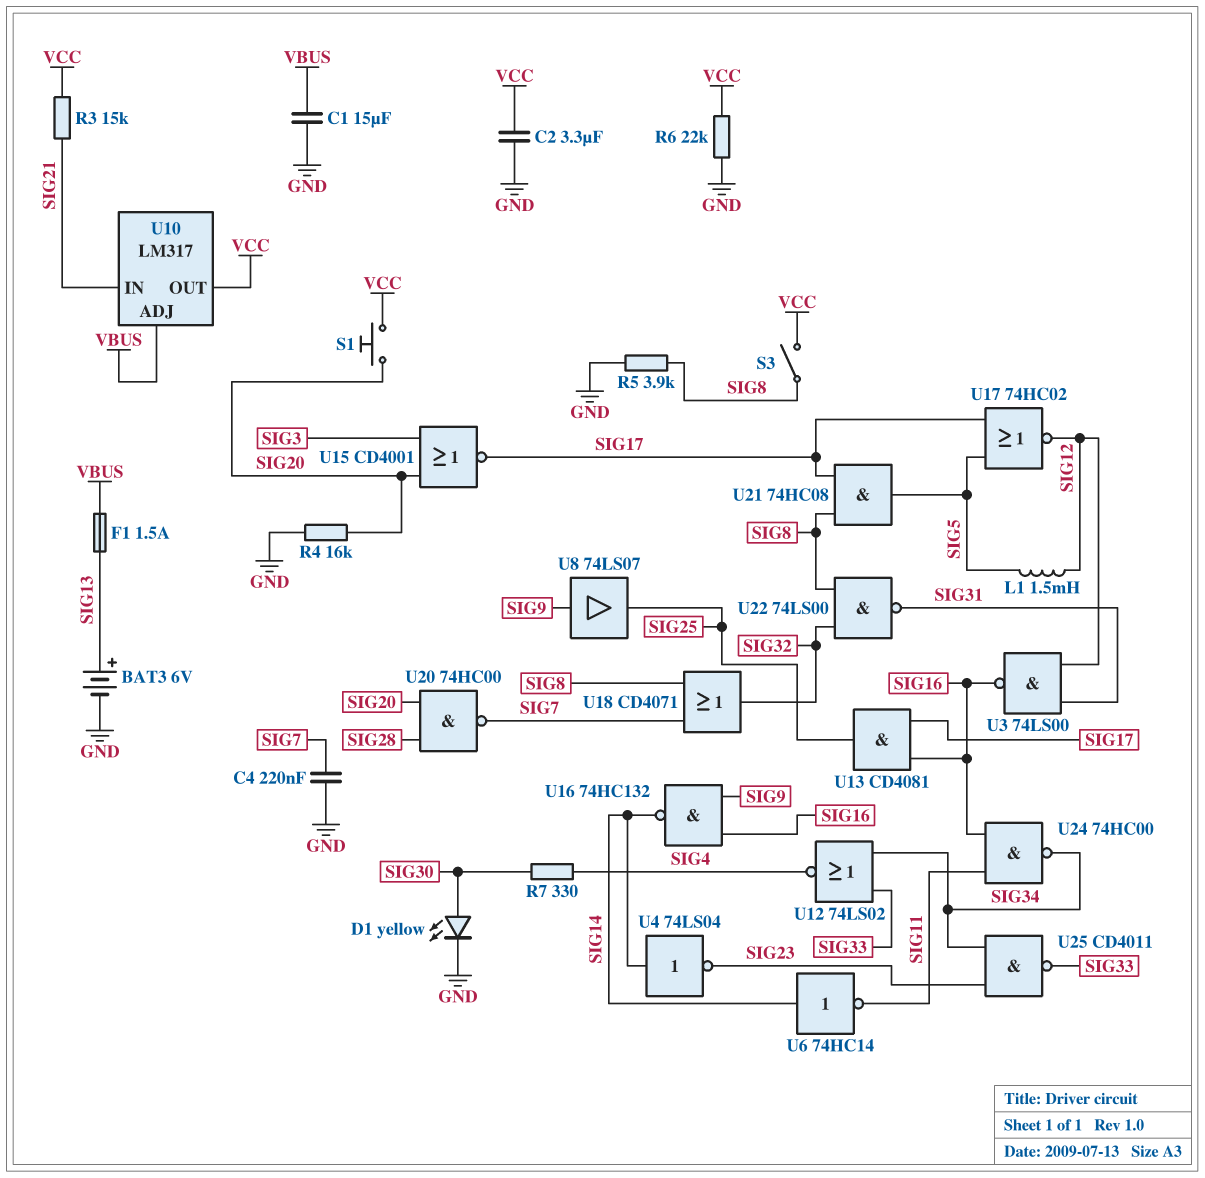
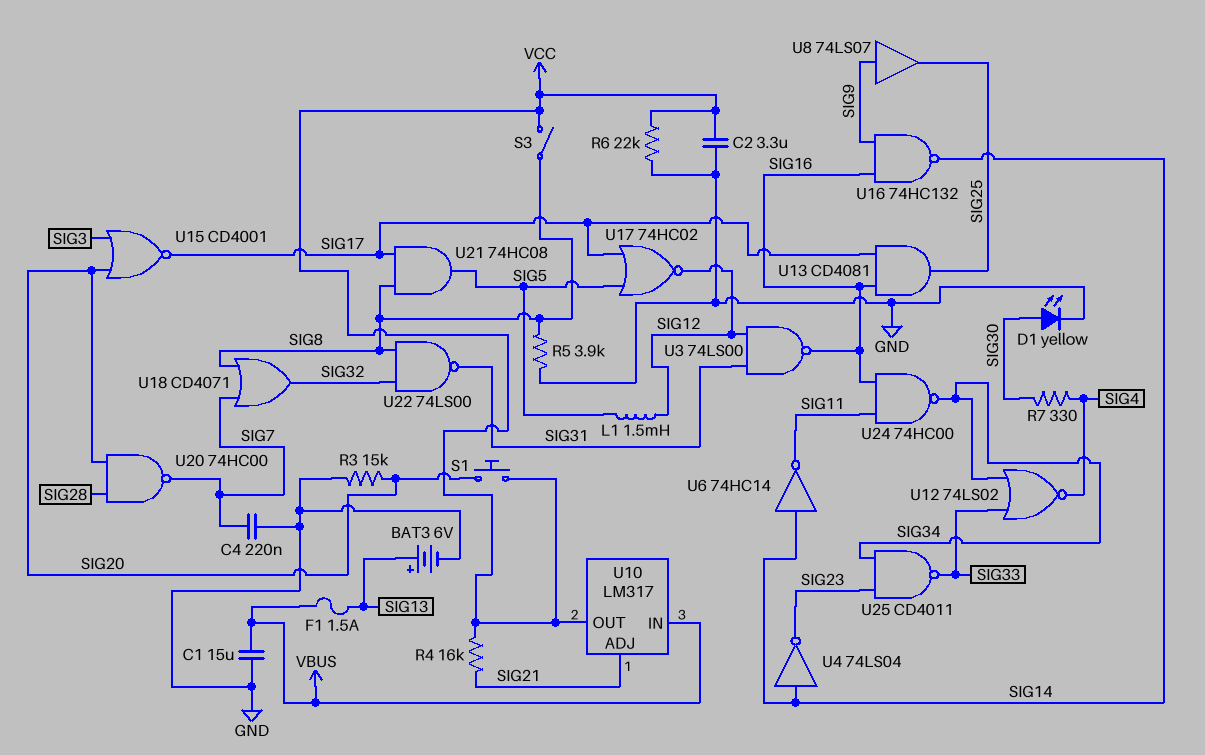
R3: 15k (SIG21, VCC) -> 15k (GND, SIG20)
R4: 16k (GND, SIG20) -> 16k (SIG21, VCC)
U10 pin ADJ: VBUS -> SIG21
U10 pin IN: SIG21 -> VBUS

